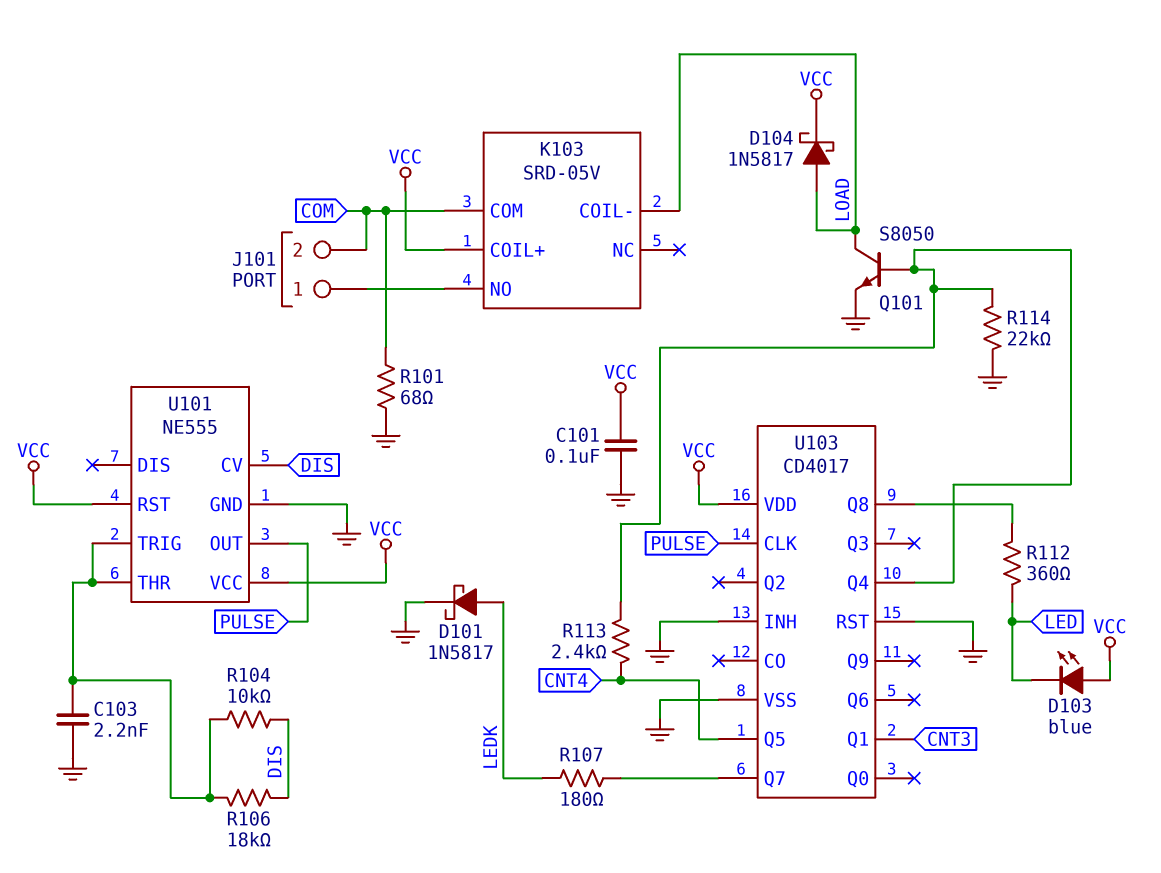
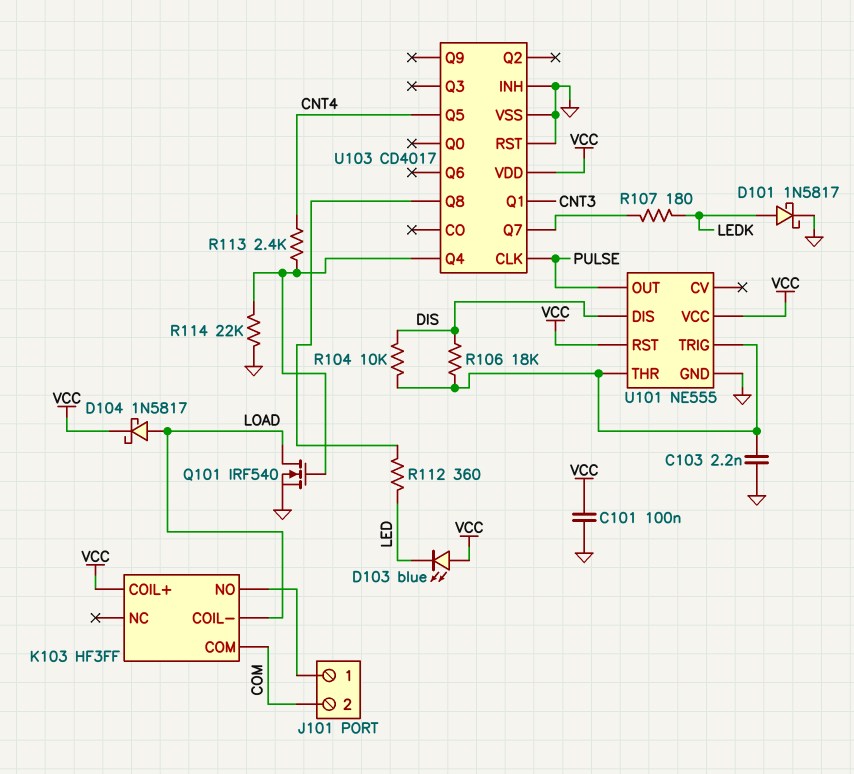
K103: SRD-05V -> HF3FF
Q101: NPN S8050 (B U103/Q4, C LOAD, E GND) -> NMOS IRF540 (G U103/Q4, D LOAD, S GND)
R101: 68 (COM, GND) -> none
U101 pin CV: DIS -> none
U101 pin DIS: none -> DIS

